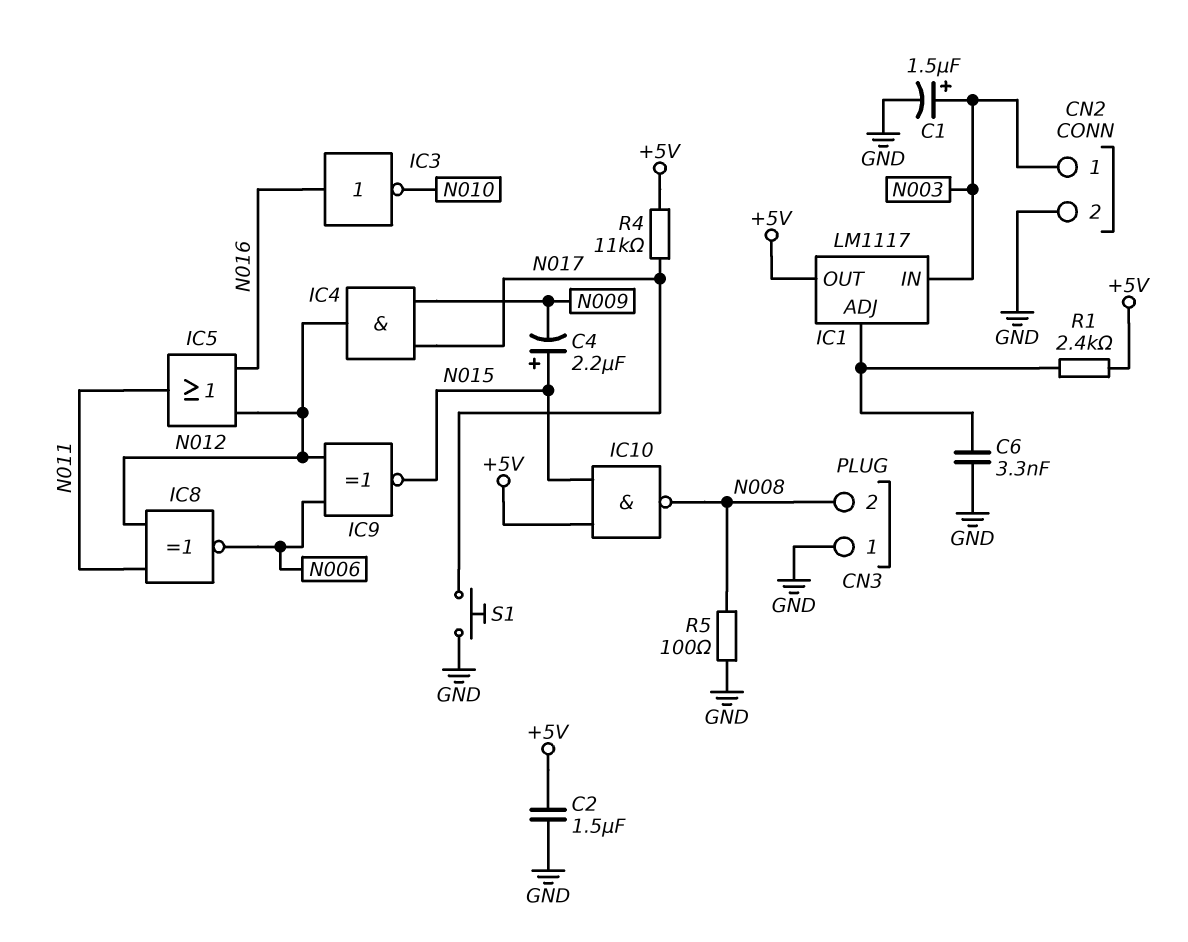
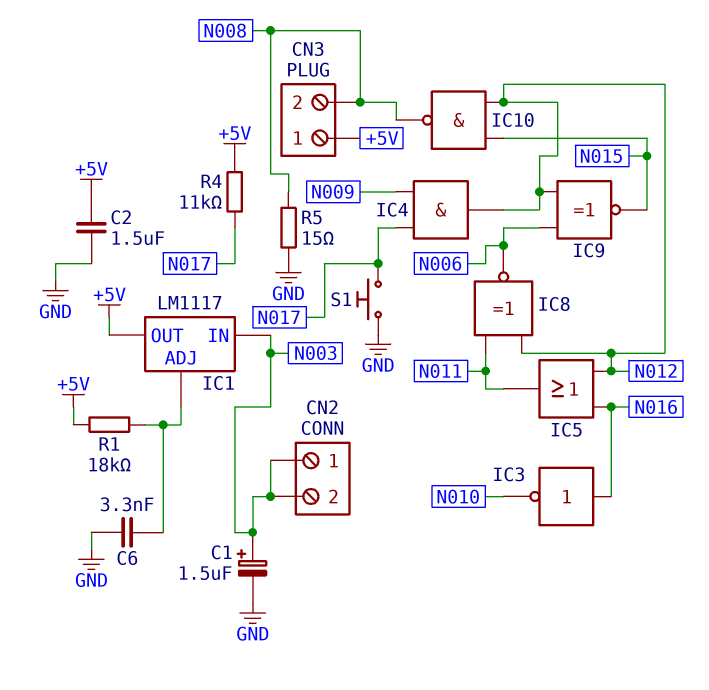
C4: 2.2uF (plus N015, minus N009) -> none
CN2 pin 2: GND -> N003
CN3 pin 1: GND -> +5V
IC10: NAND (in +5V, in N015, out N008) -> NAND (in N012, in N015, out N008)
R1: 2.4k (+5V, IC1/ADJ) -> 18k (+5V, IC1/ADJ)
R5: 100 (GND, N008) -> 15 (GND, N008)

